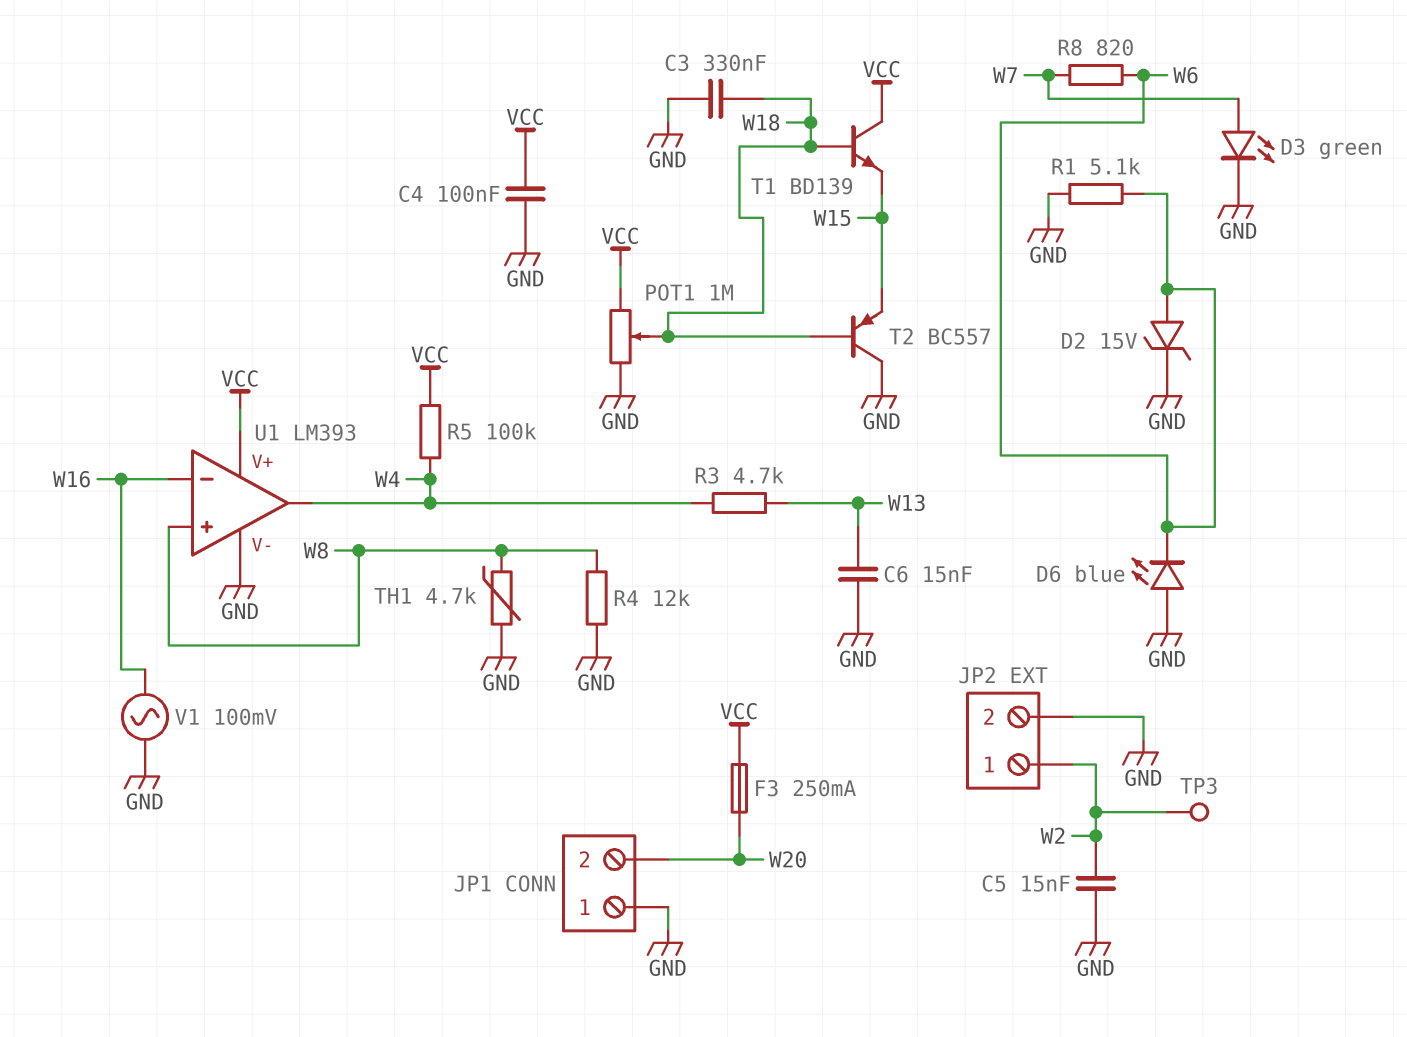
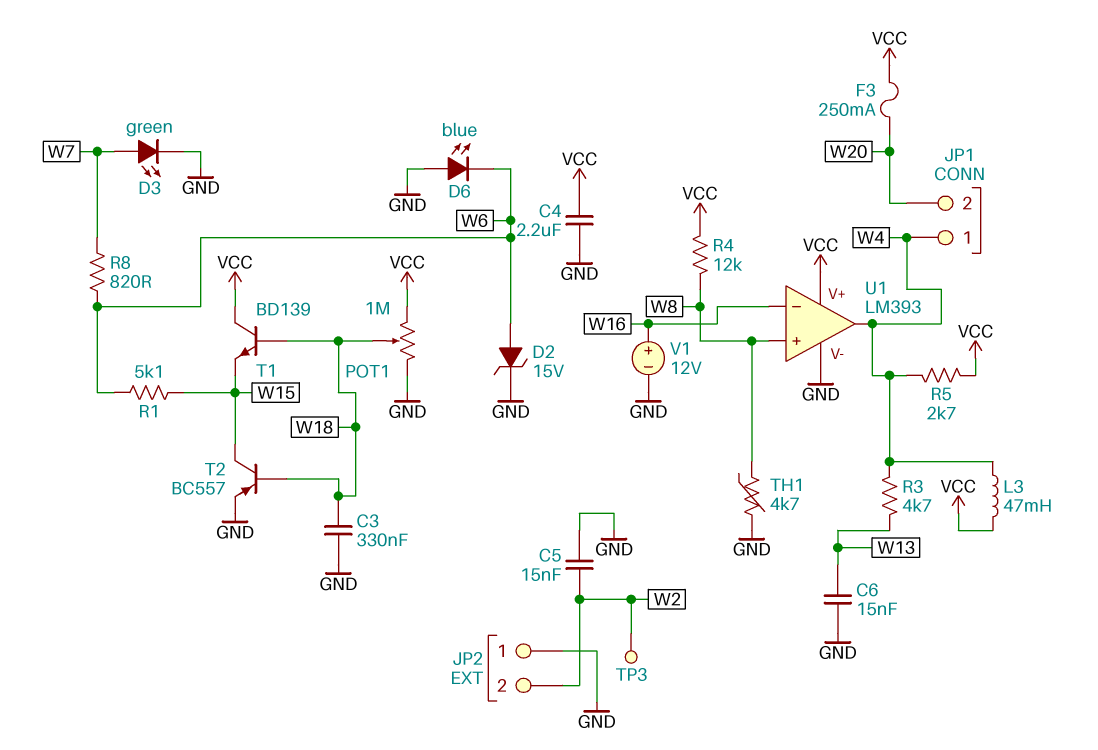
C4: 100nF (GND, VCC) -> 2.2uF (GND, VCC)
JP1 pin 1: GND -> W4
JP2 pin 1: W2 -> GND
JP2 pin 2: GND -> W2
L3: none -> 47mH (VCC, W4)
R1: 5.1k (GND, W6) -> 5.1k (W6, W15)
R4: 12k (GND, W8) -> 12k (VCC, W8)
R5: 100k (VCC, W4) -> 2.7k (VCC, W4)
T2: PNP BC557 (B W18, C GND, E W15) -> PNP BC557 (B W18, C W15, E GND)
V1: AC 100mV (GND, W16) -> 12V (plus W16, minus GND)

